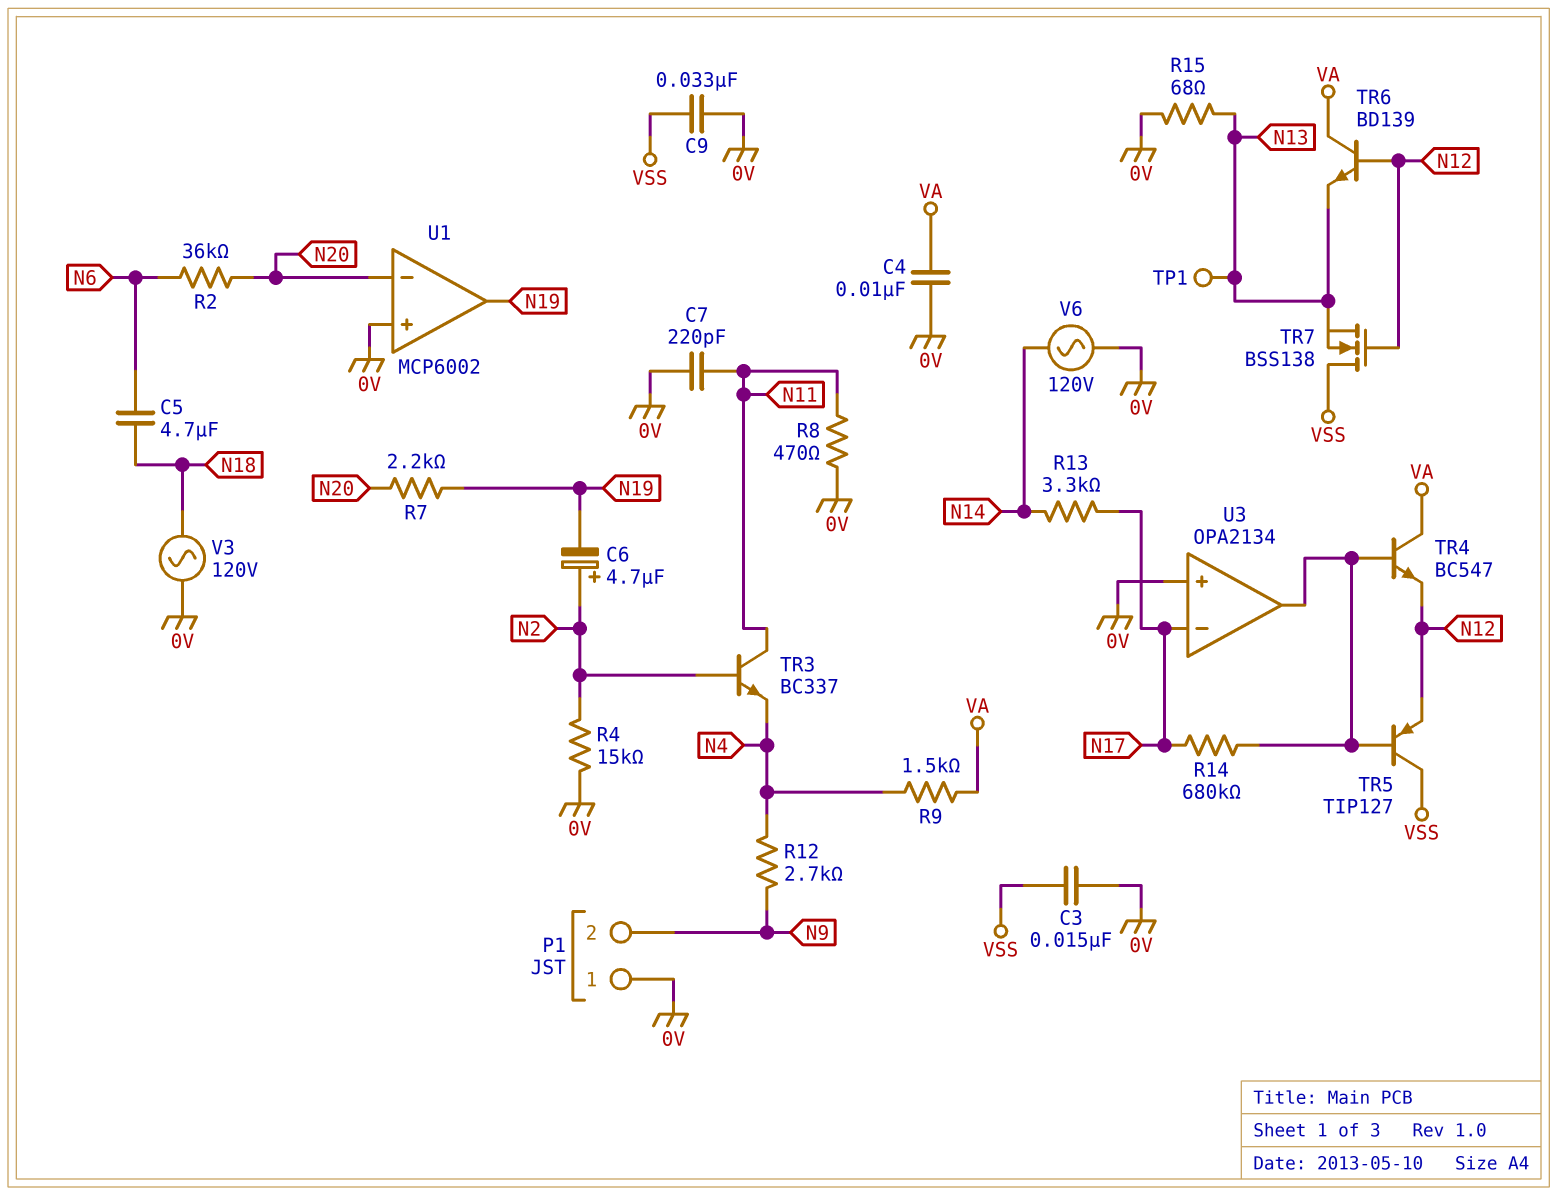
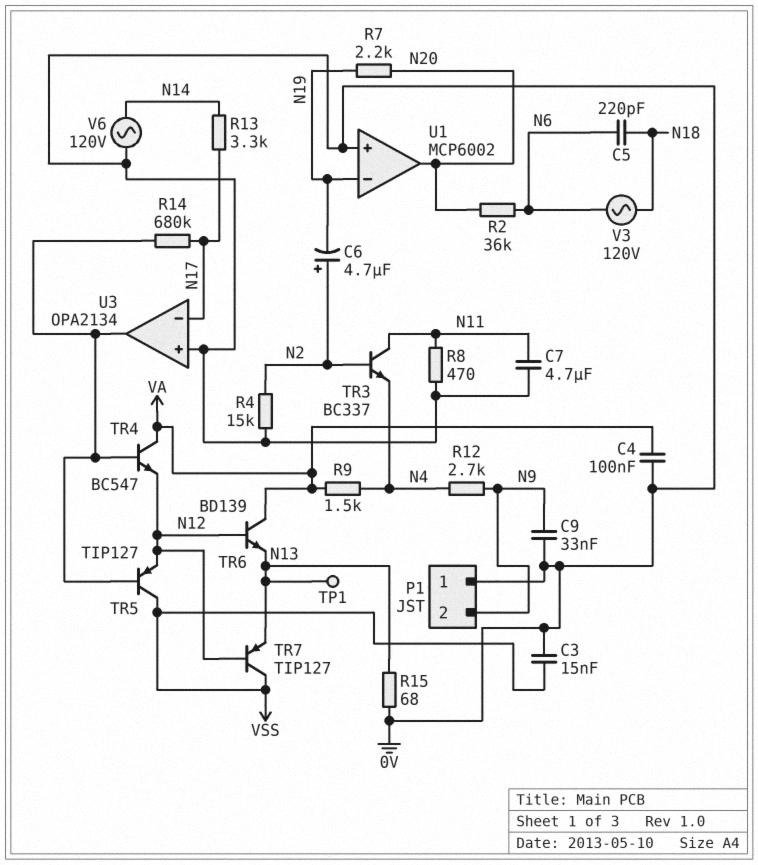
C4: 10nF (0V, VA) -> 100nF (0V, VA)
C5: 4.7uF (N6, N18) -> 220pF (N6, N18)
C7: 220pF (0V, N11) -> 4.7uF (0V, N11)
C9: 33nF (0V, VSS) -> 33nF (0V, N9)
TR7: NMOS BSS138 (G N12, D VSS, S N13) -> PNP TIP127 (B N12, C VSS, E N13)
U1 pin in-: N20 -> N19
U1 pin out: N19 -> N20
V3: AC 120V (0V, N18) -> AC 120V (N6, N18)

